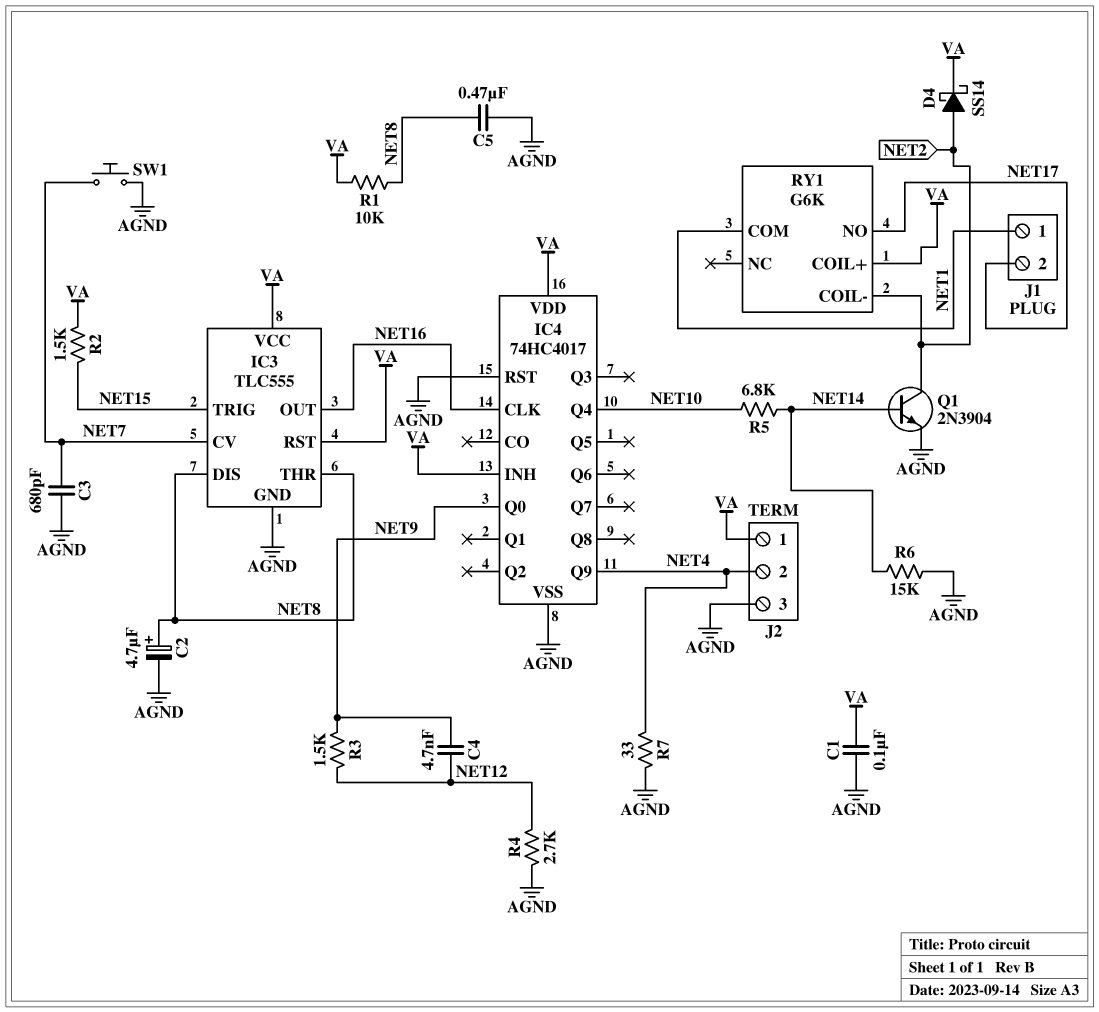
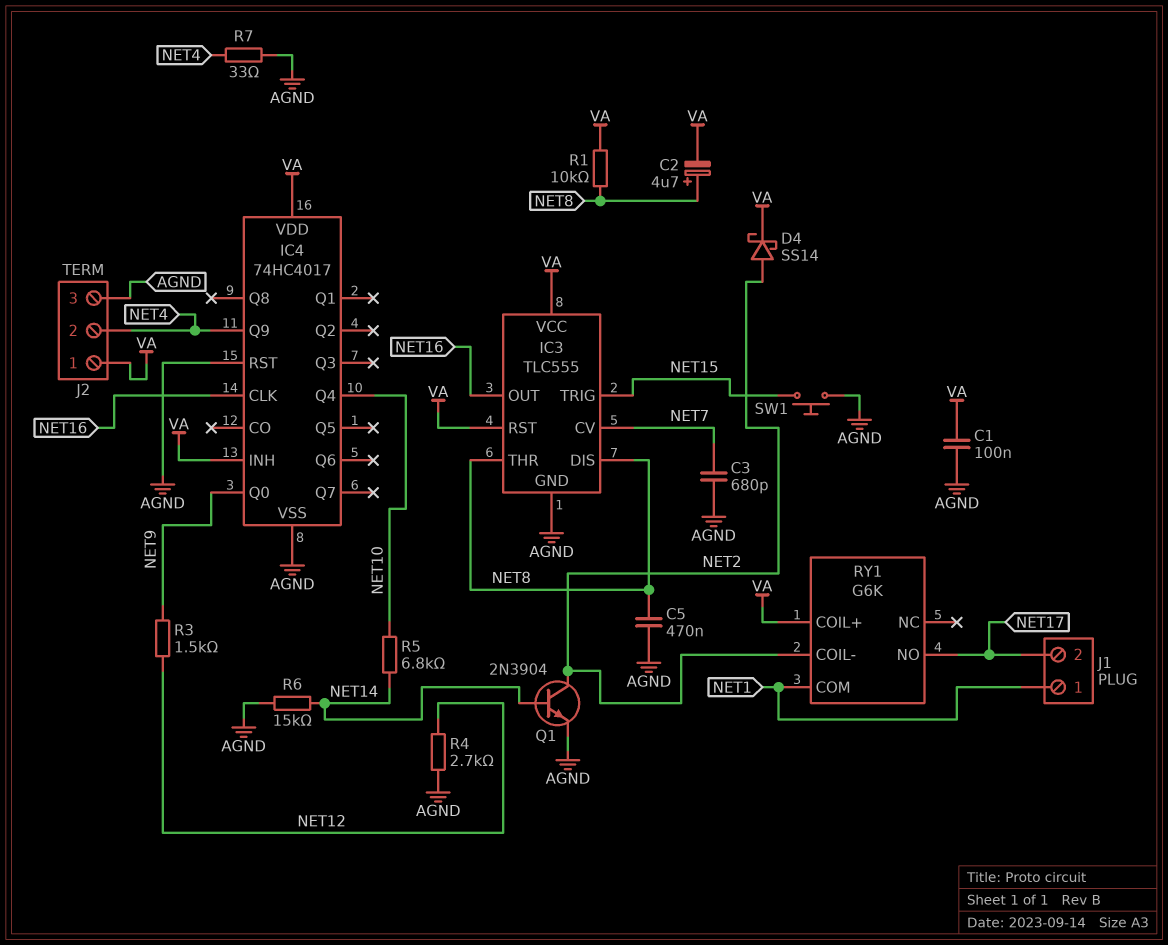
C2: 4.7uF (plus NET8, minus AGND) -> 4.7uF (plus NET8, minus VA)
C4: 4.7nF (NET9, NET12) -> none
R2: 1.5k (NET15, VA) -> none
SW1: button (AGND, NET7) -> button (AGND, NET15)

